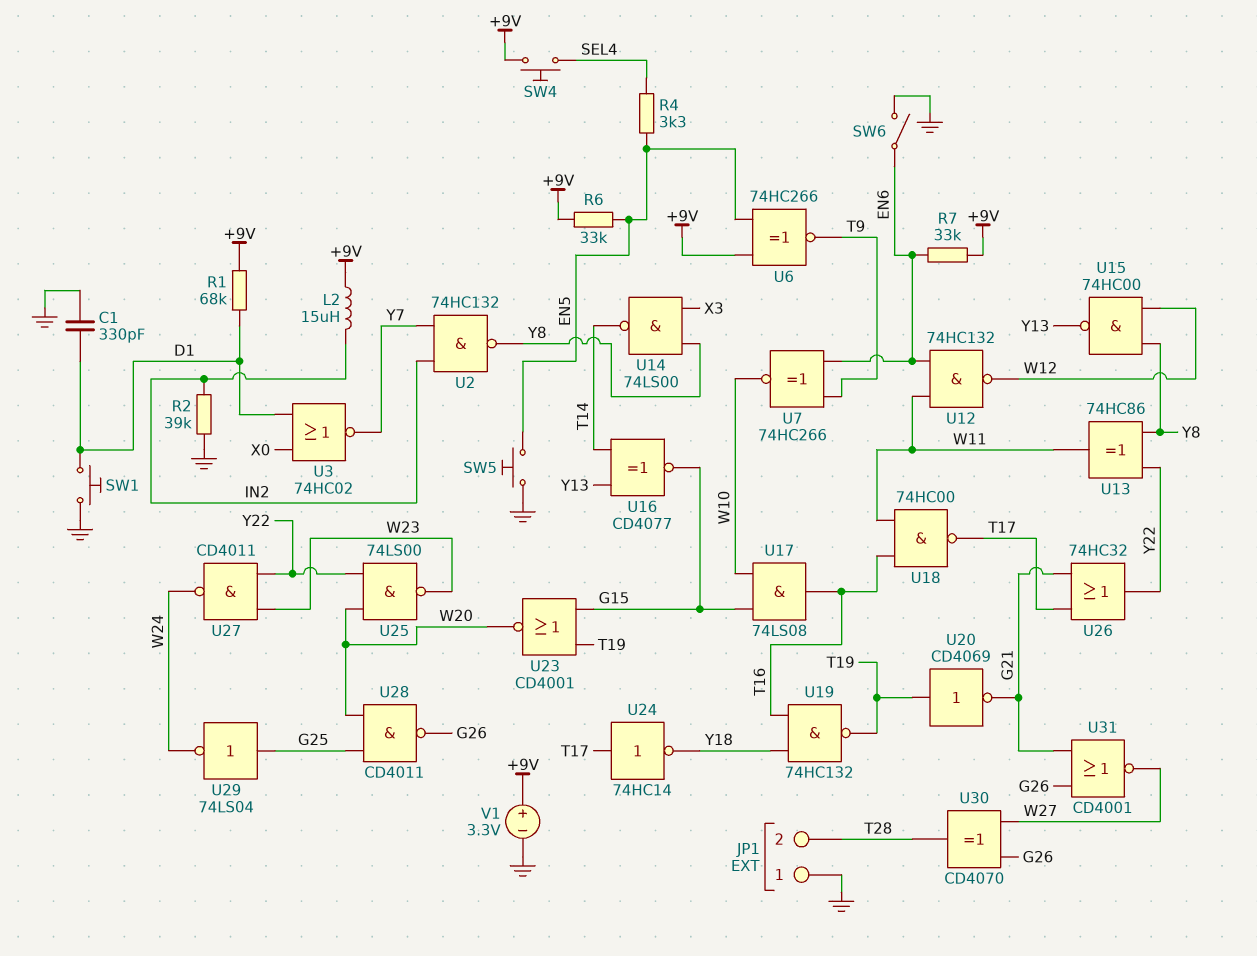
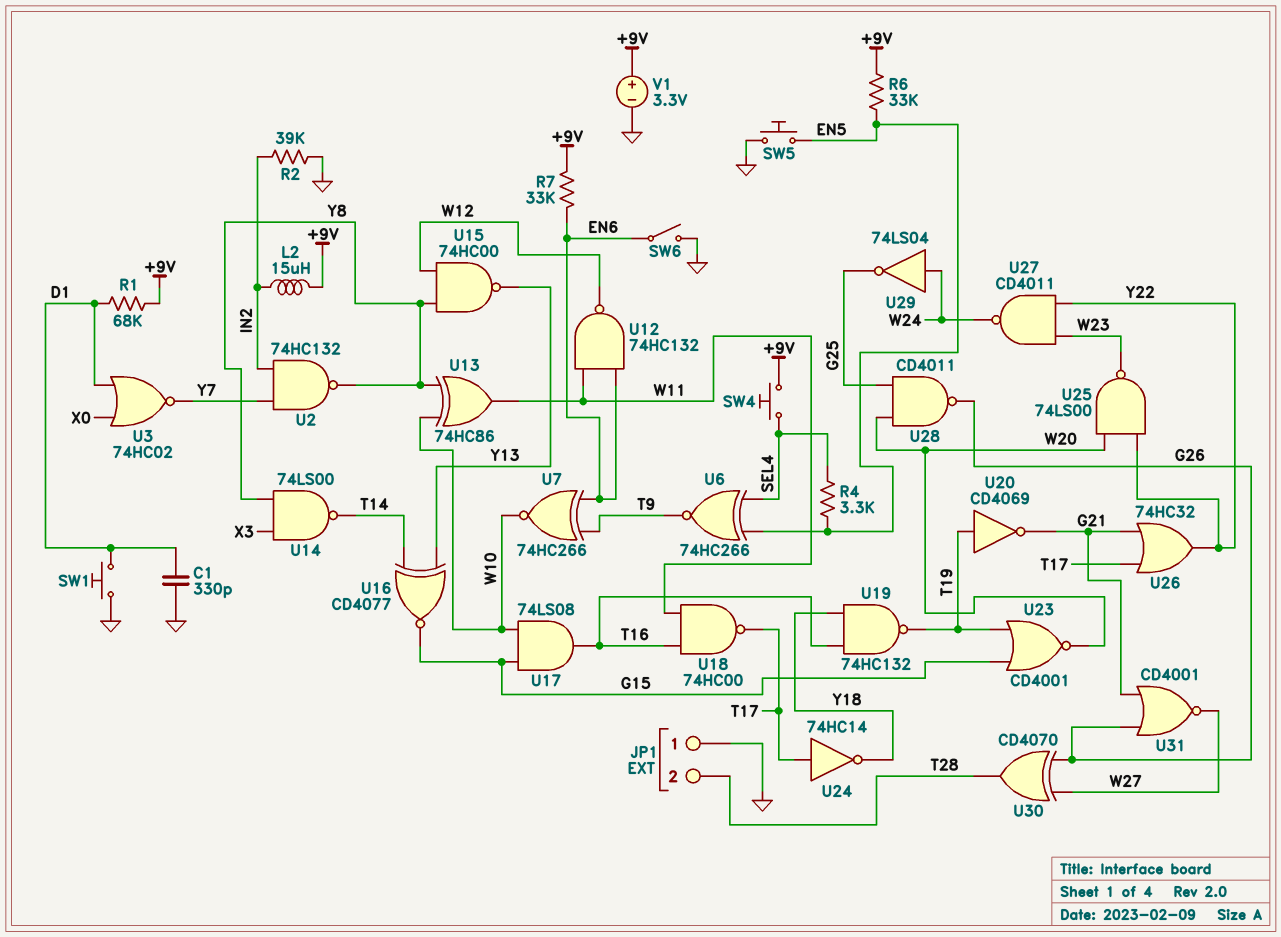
U6: XNOR 74HC266 (in +9V, in EN5, out T9) -> XNOR 74HC266 (in EN5, in SEL4, out T9)
U13: XOR 74HC86 (in Y8, in Y22, out W11) -> XOR 74HC86 (in W10, in Y8, out W11)
U29: NOT 74LS04 (in G25, out W24) -> NOT 74LS04 (in W24, out G25)

